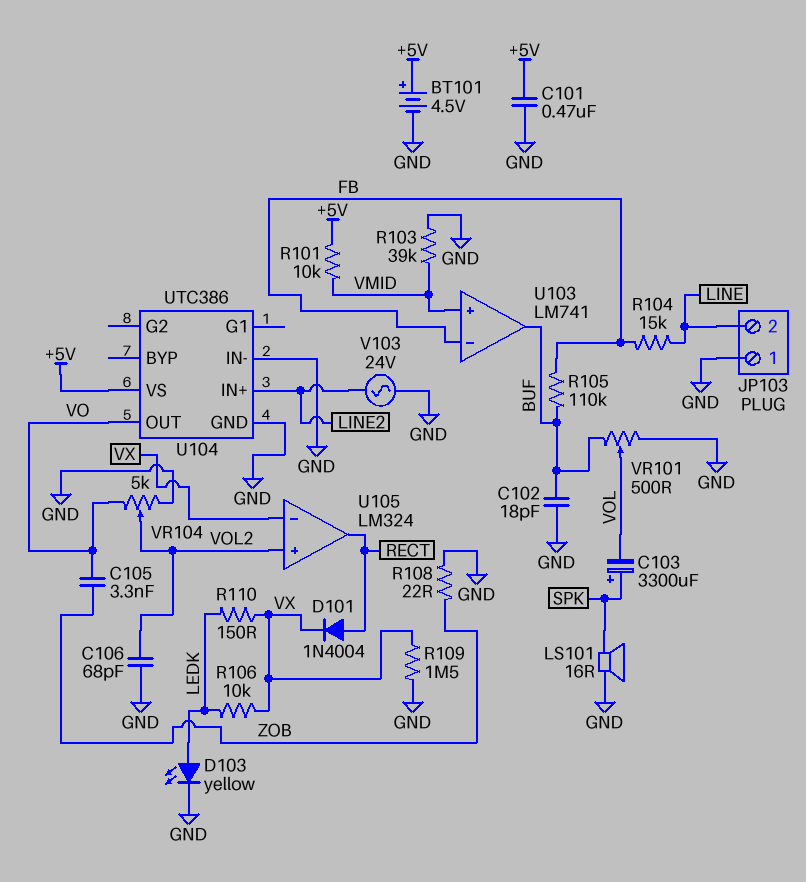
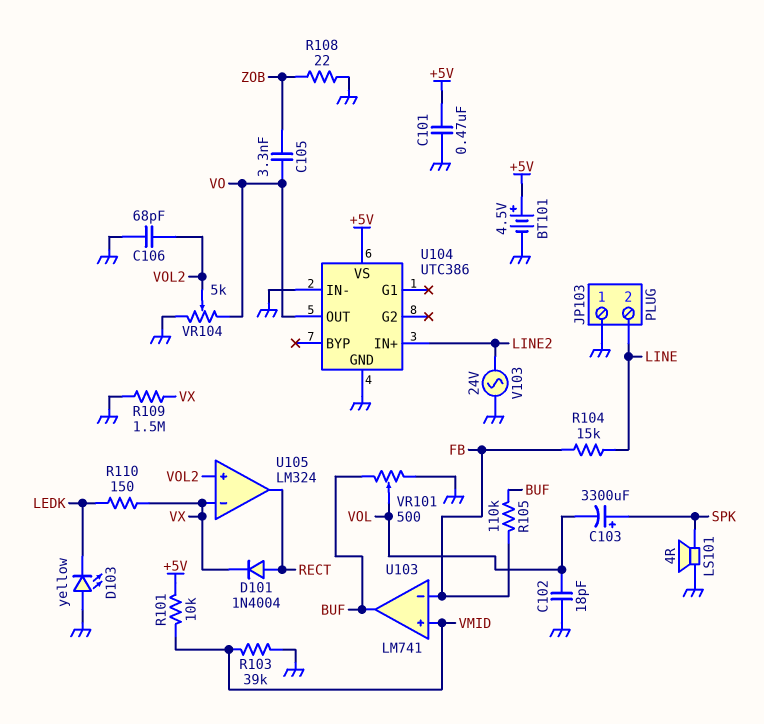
C102: 18pF (BUF, GND) -> 18pF (GND, VOL)
D103: LED yellow (A LEDK, K GND) -> LED yellow (A GND, K LEDK)
LS101: speaker 16R (GND, SPK) -> speaker 4R (GND, SPK)
R106: 10k (LEDK, VX) -> none

